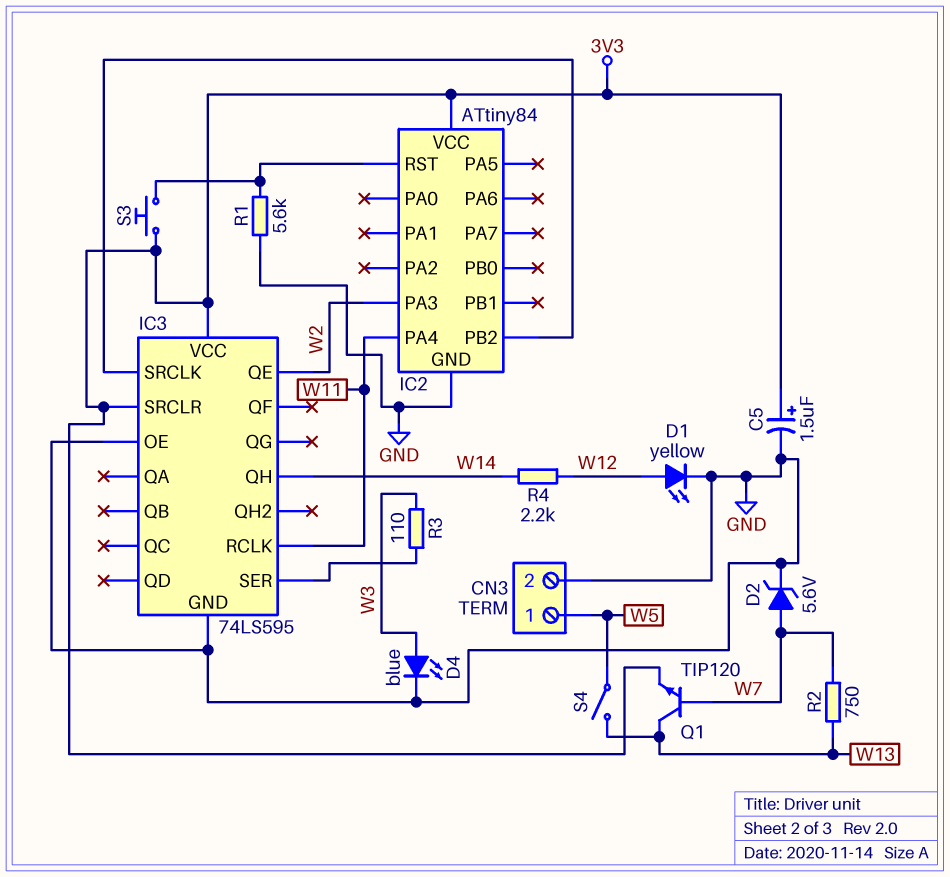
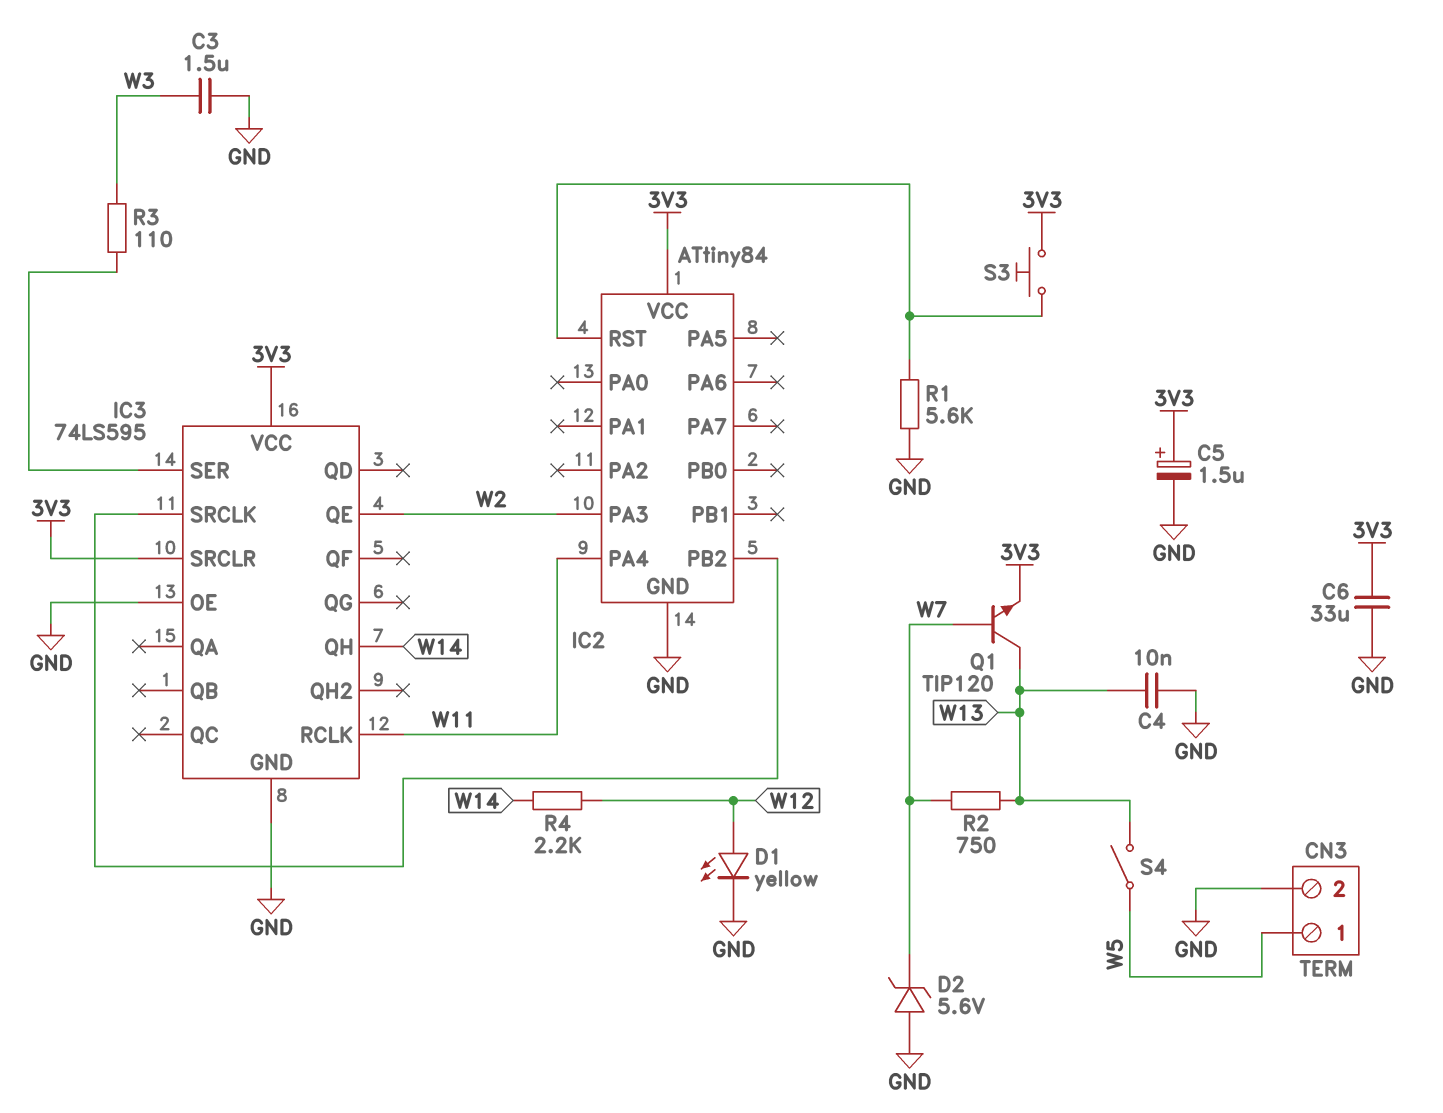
C3: none -> 1.5uF (GND, W3)
C4: none -> 10nF (GND, W13)
C6: none -> 33uF (3V3, GND)
D2: zener 5.6V (A W7, K GND) -> zener 5.6V (A GND, K W7)
D4: LED blue (A W3, K GND) -> none

